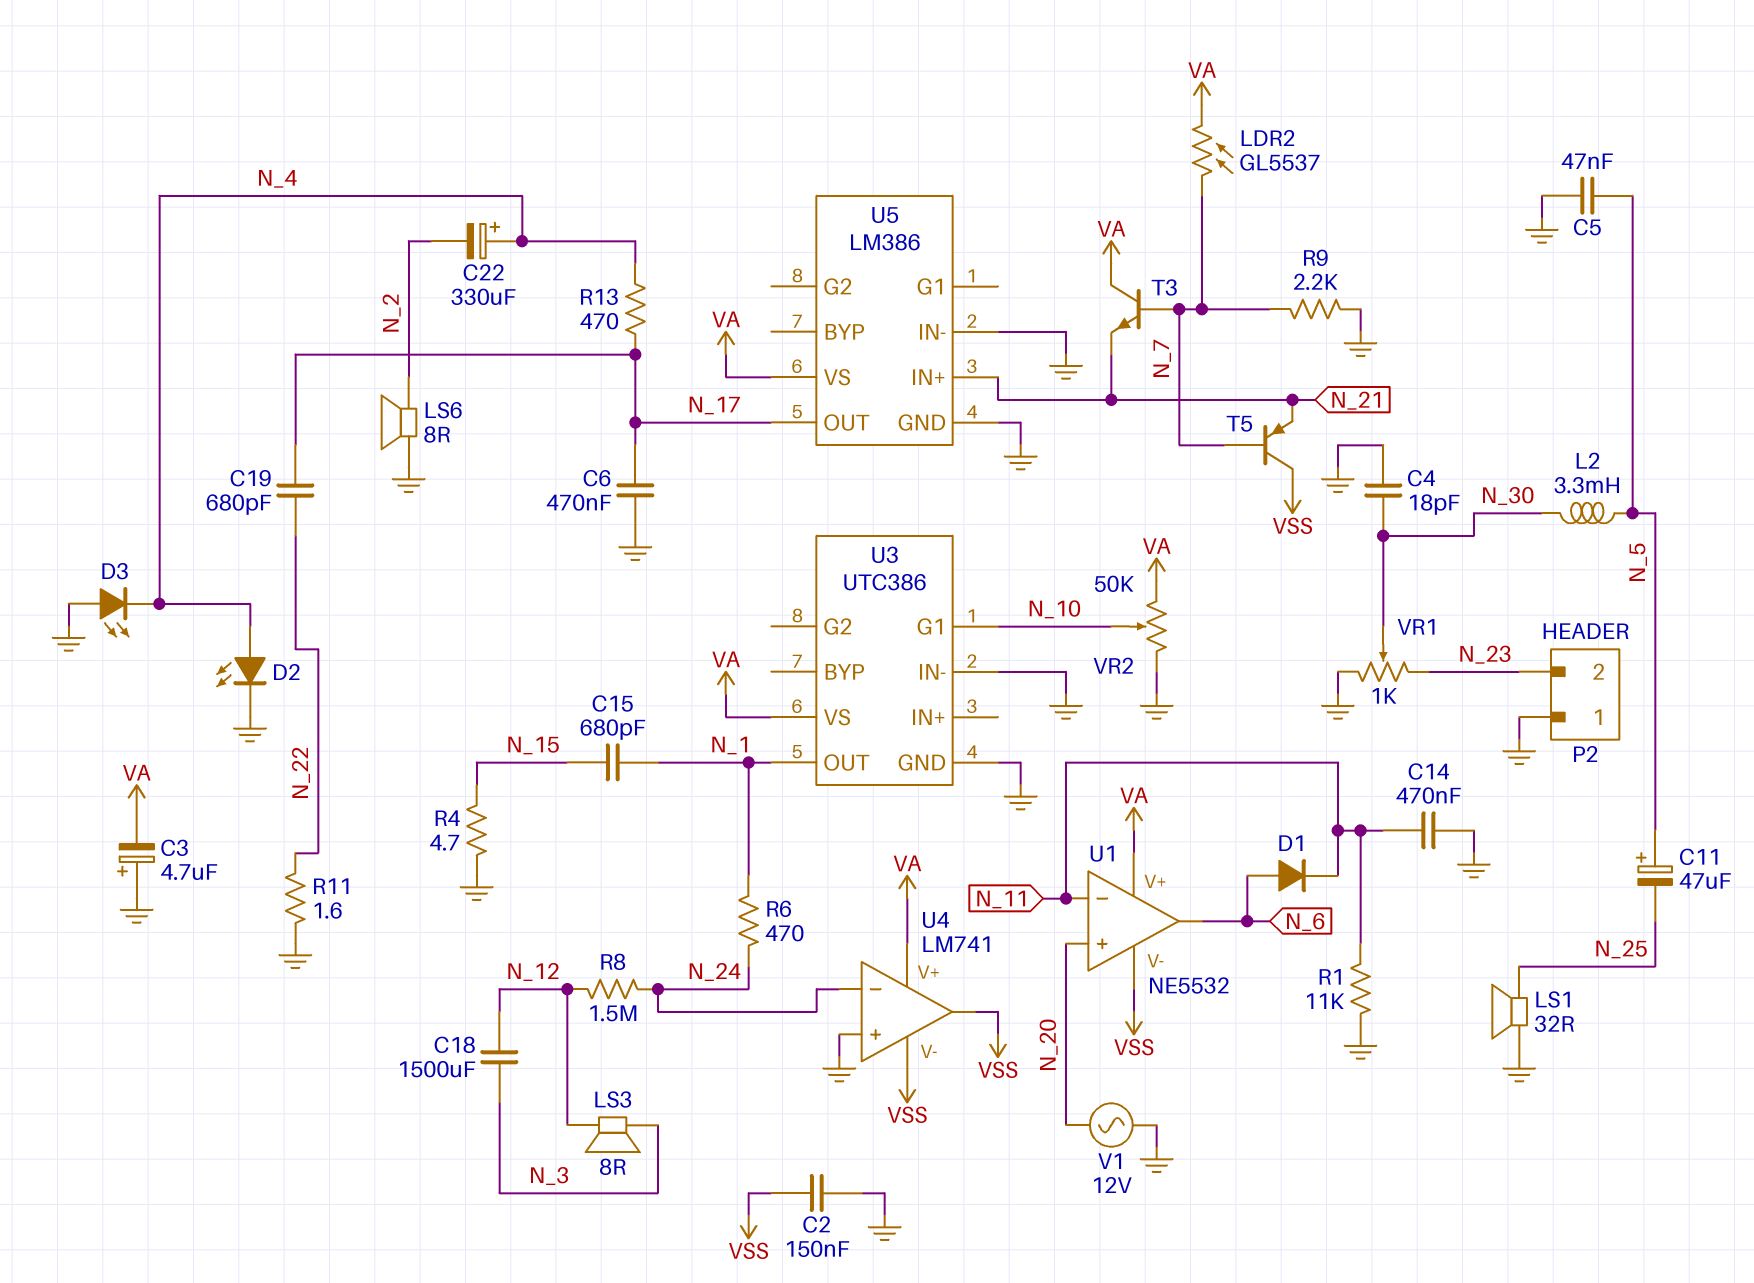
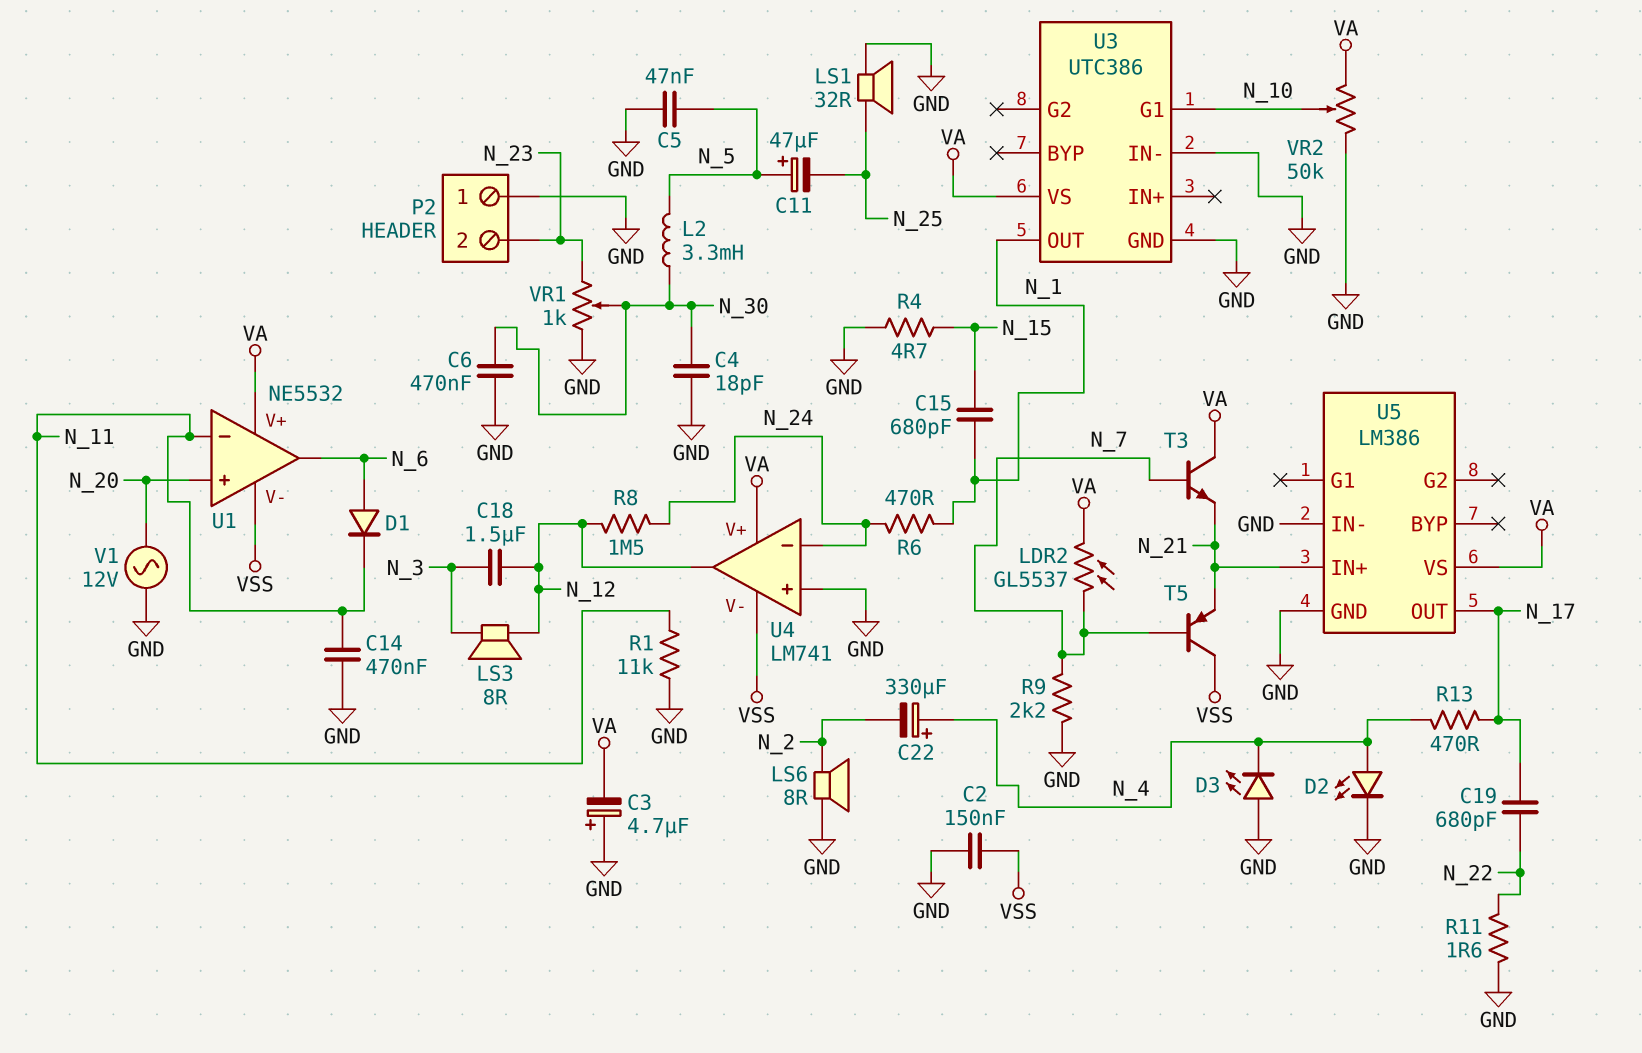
C6: 470nF (GND, N_17) -> 470nF (GND, N_30)
C18: 1500uF (N_3, N_12) -> 1.5uF (N_3, N_12)
U4 pin out: VSS -> N_12

